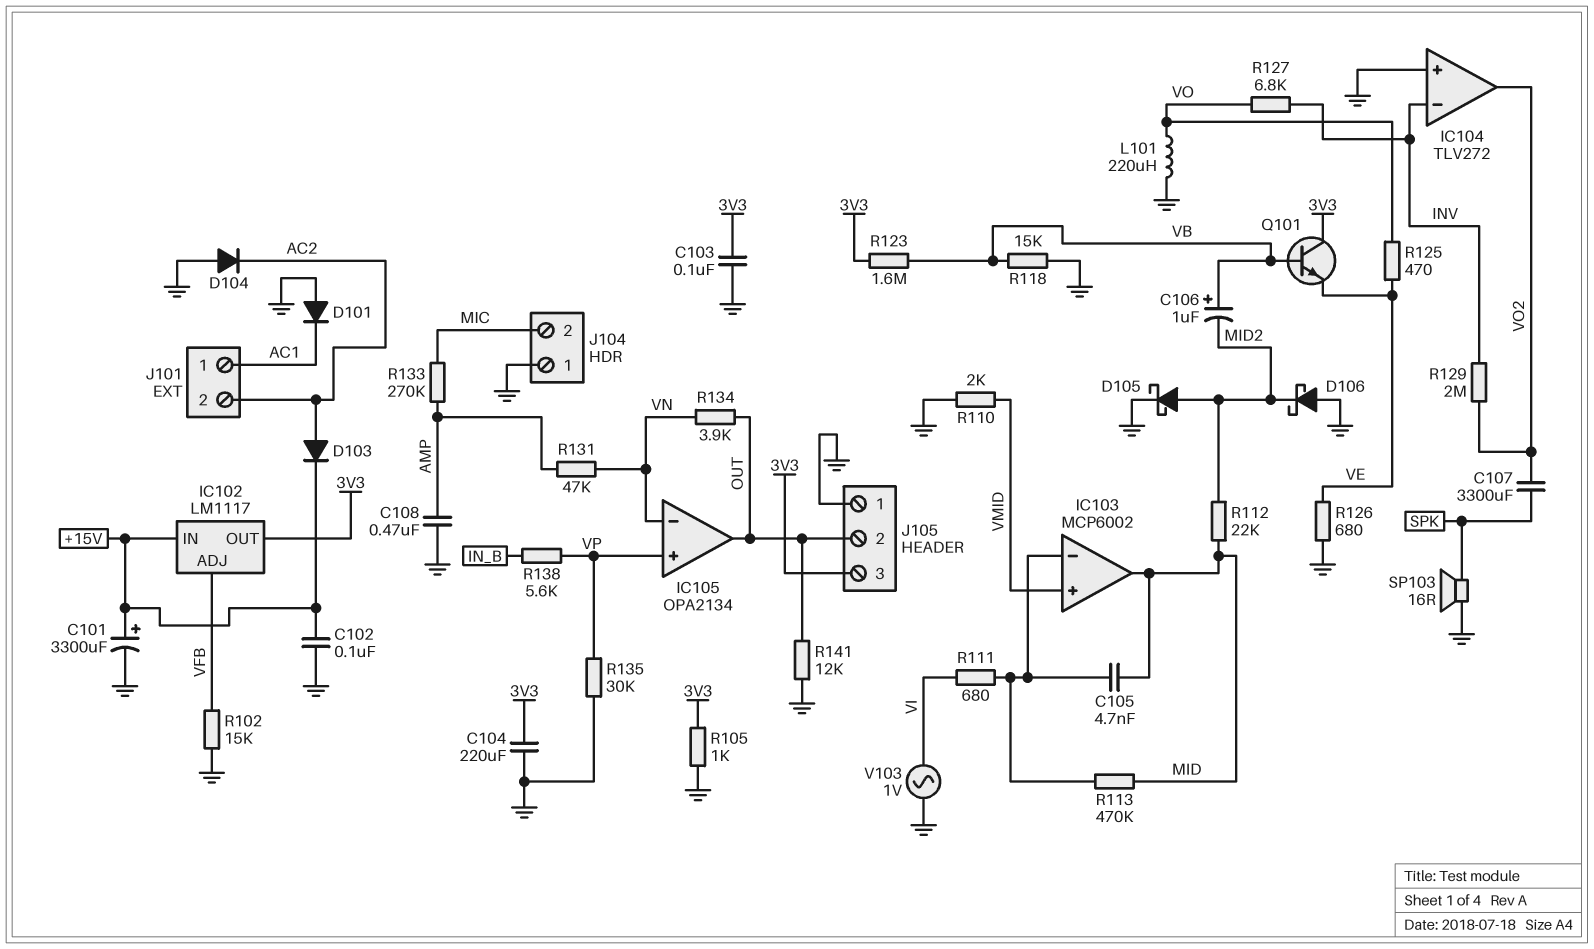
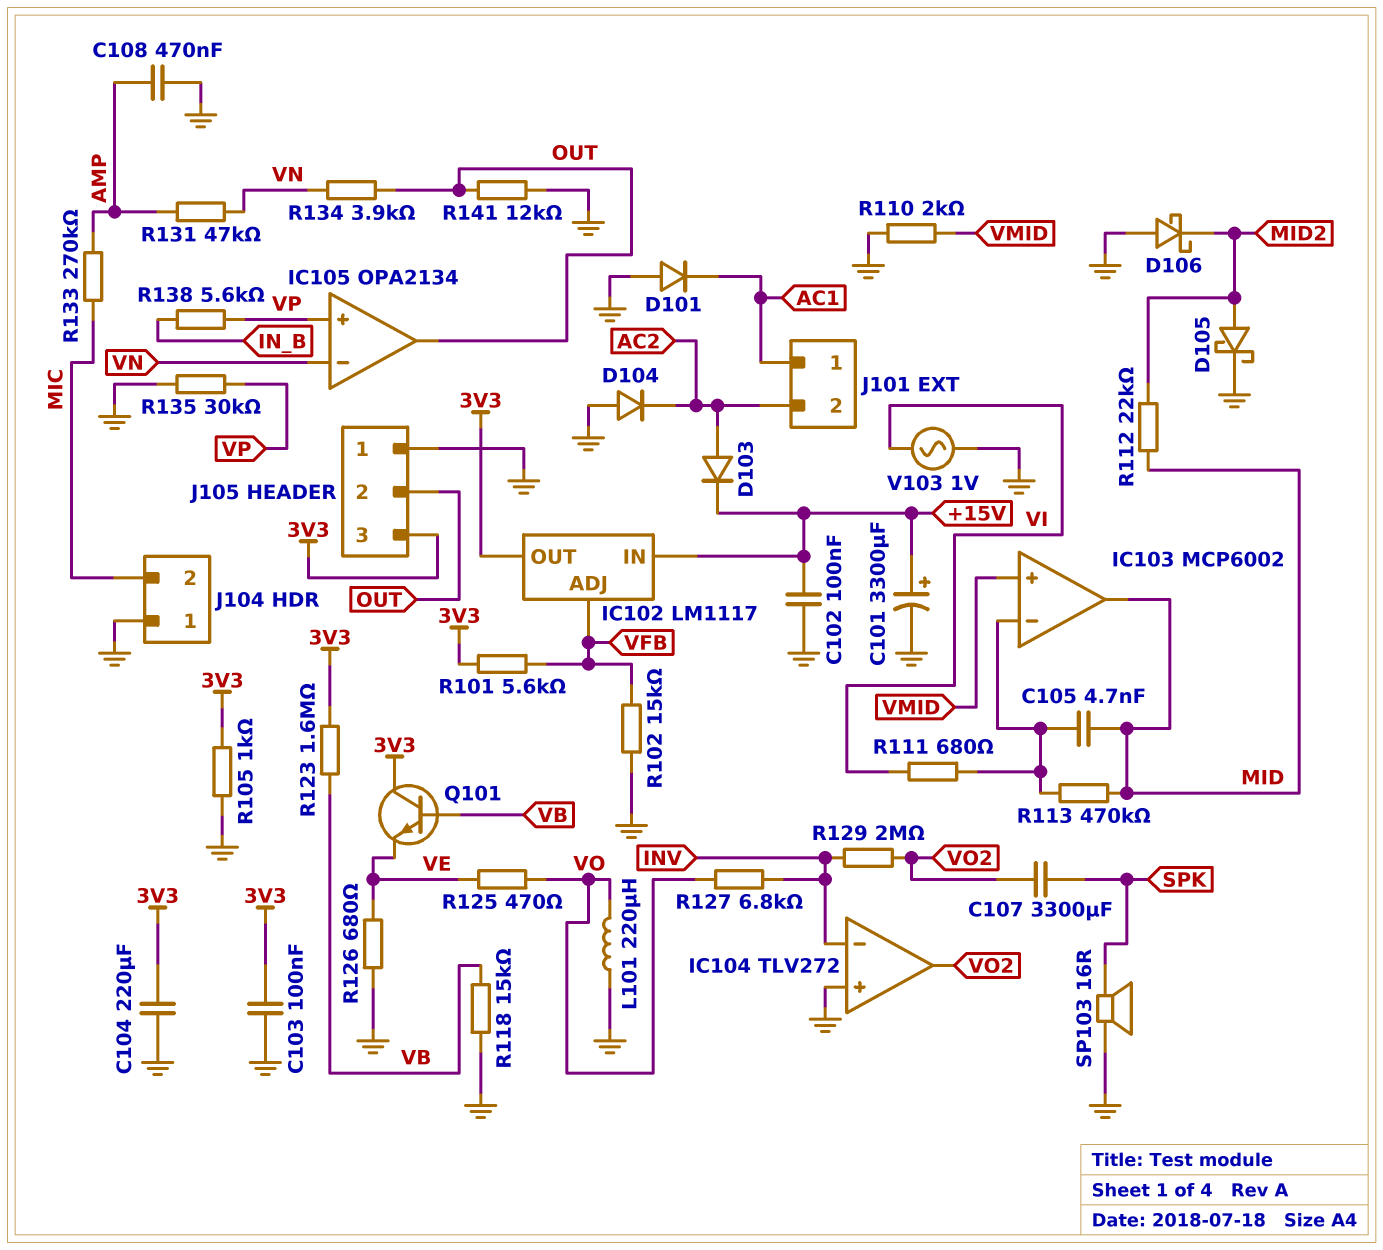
C106: 1uF (plus VB, minus MID2) -> none
R101: none -> 5.6k (3V3, VFB)

